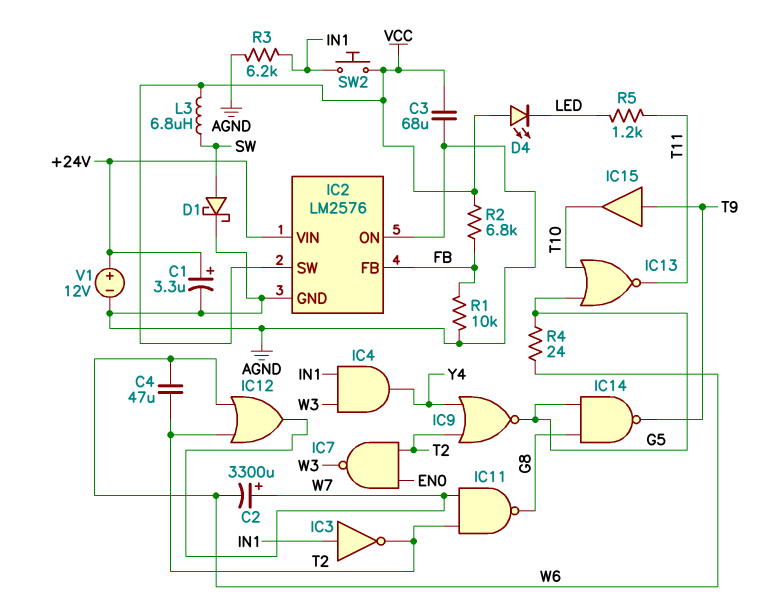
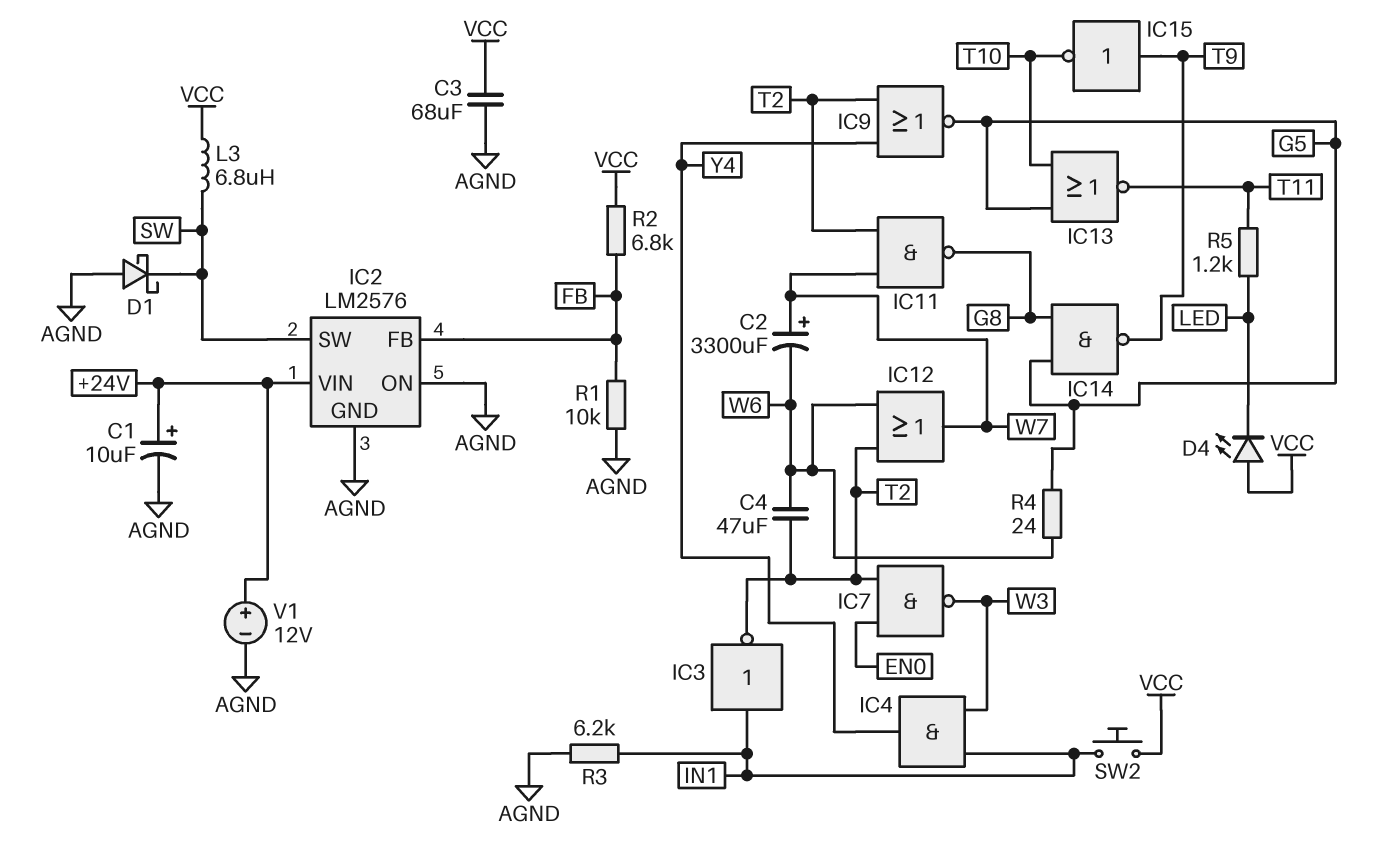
C1: 3.3uF (plus +24V, minus AGND) -> 10uF (plus +24V, minus AGND)
D1: schottky (A SW, K AGND) -> schottky (A AGND, K SW)
IC2 pin SW: VCC -> SW
IC15: buffer (in T9, out T10) -> NOT (in T9, out T10)

